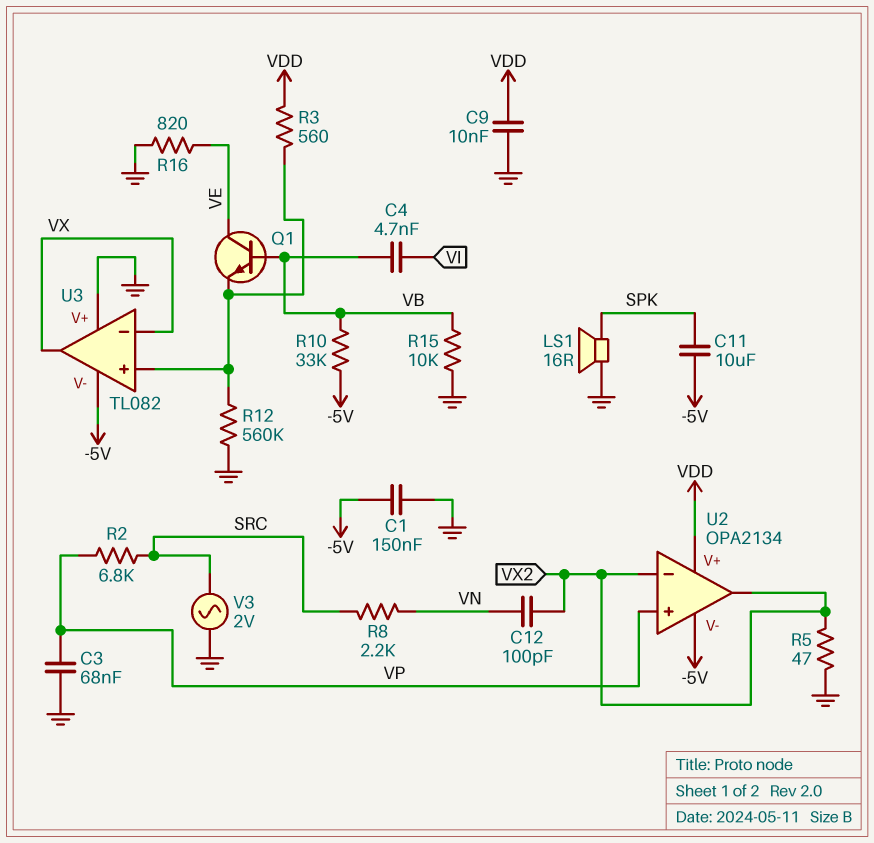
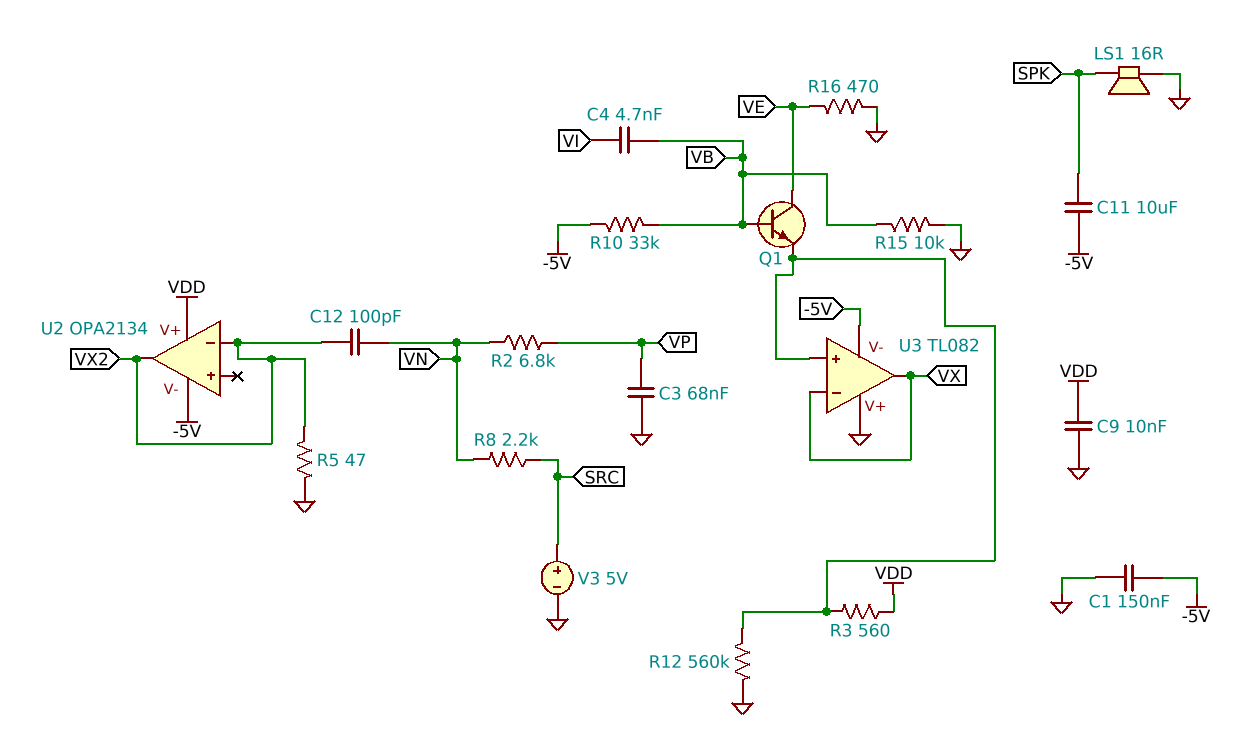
R2: 6.8k (SRC, VP) -> 6.8k (VN, VP)
R16: 820 (GND, VE) -> 470 (GND, VE)
U2 pin in+: VP -> none
V3: AC 2V (GND, SRC) -> 5V (plus SRC, minus GND)

